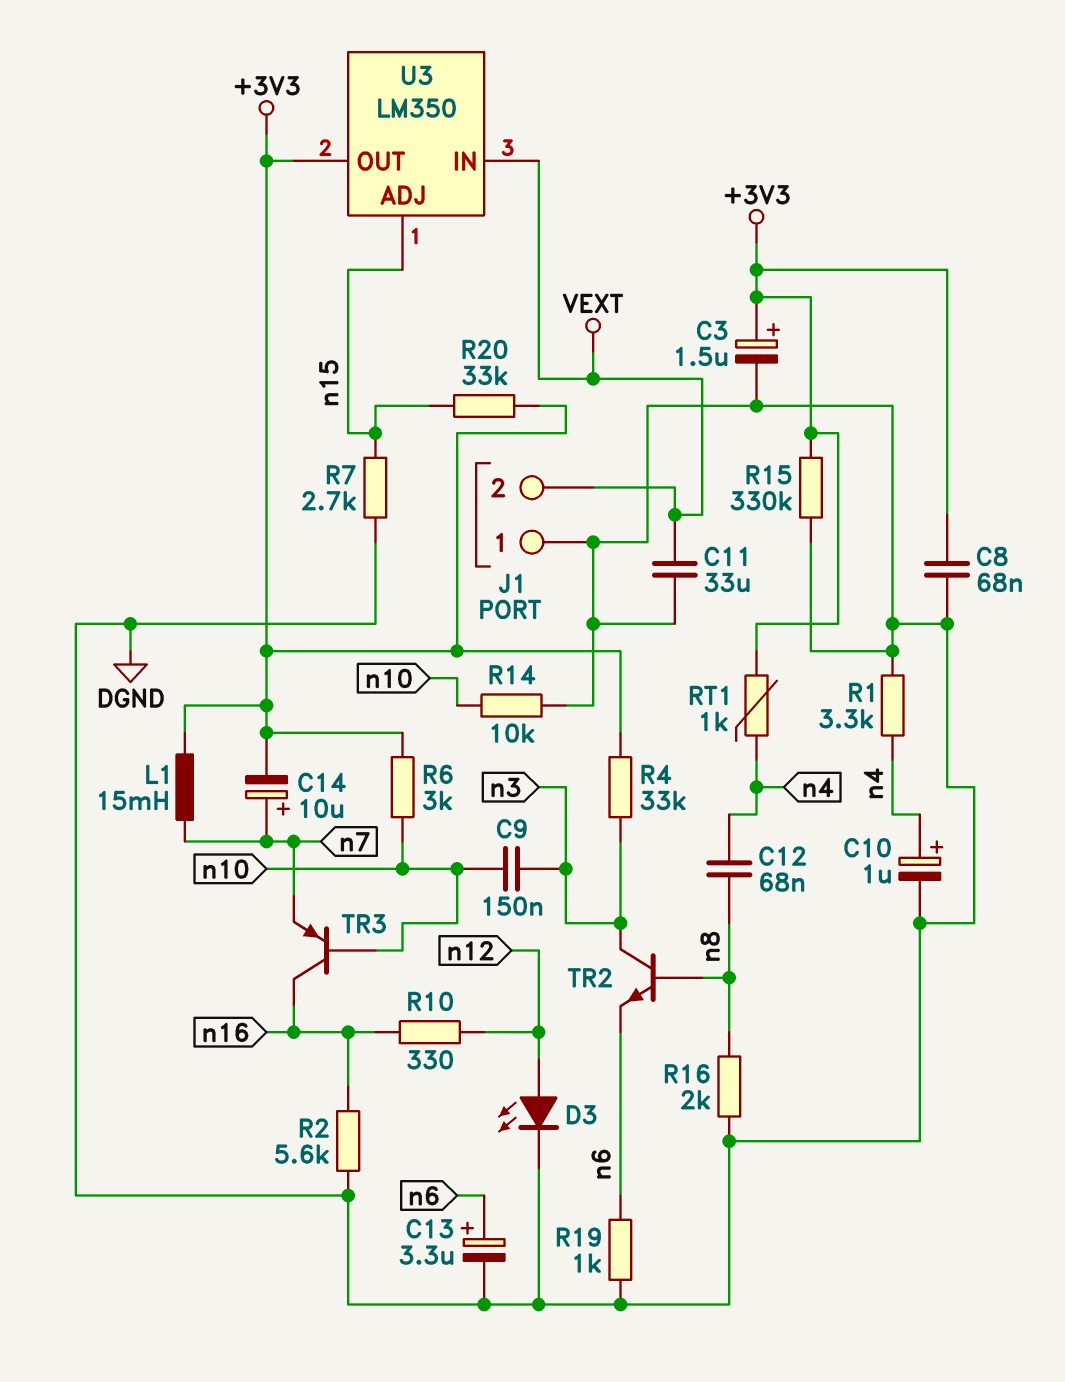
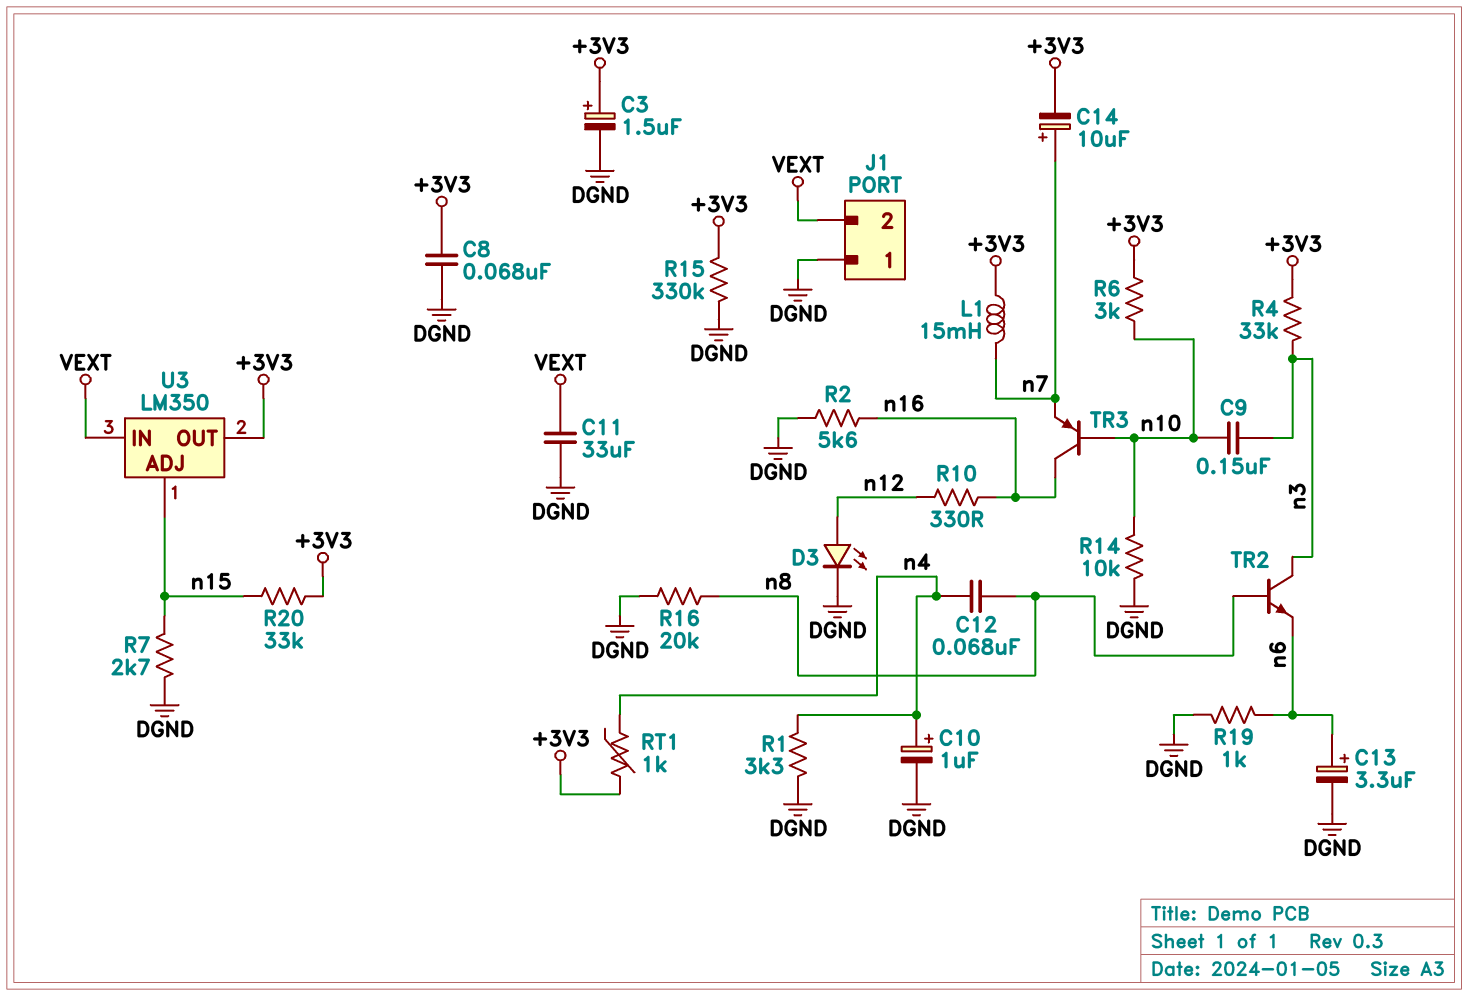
R16: 2k (DGND, n8) -> 20k (DGND, n8)

